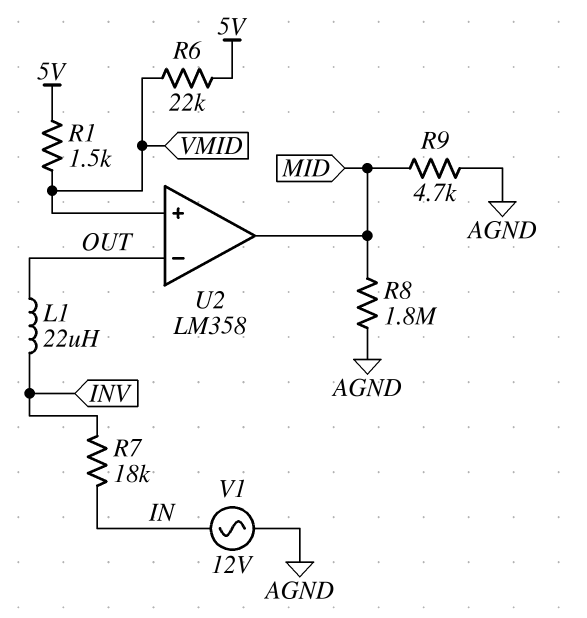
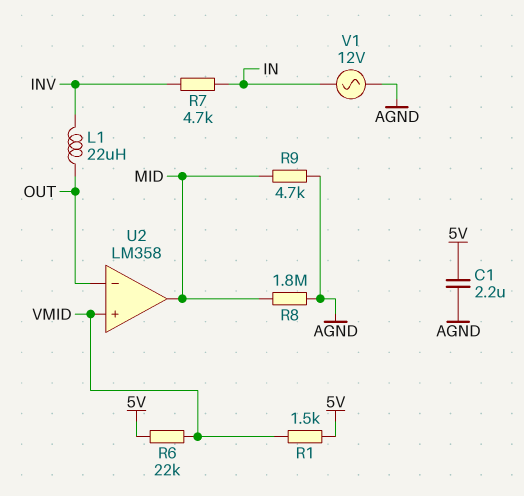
C1: none -> 2.2uF (5V, AGND)
R7: 18k (IN, INV) -> 4.7k (IN, INV)

